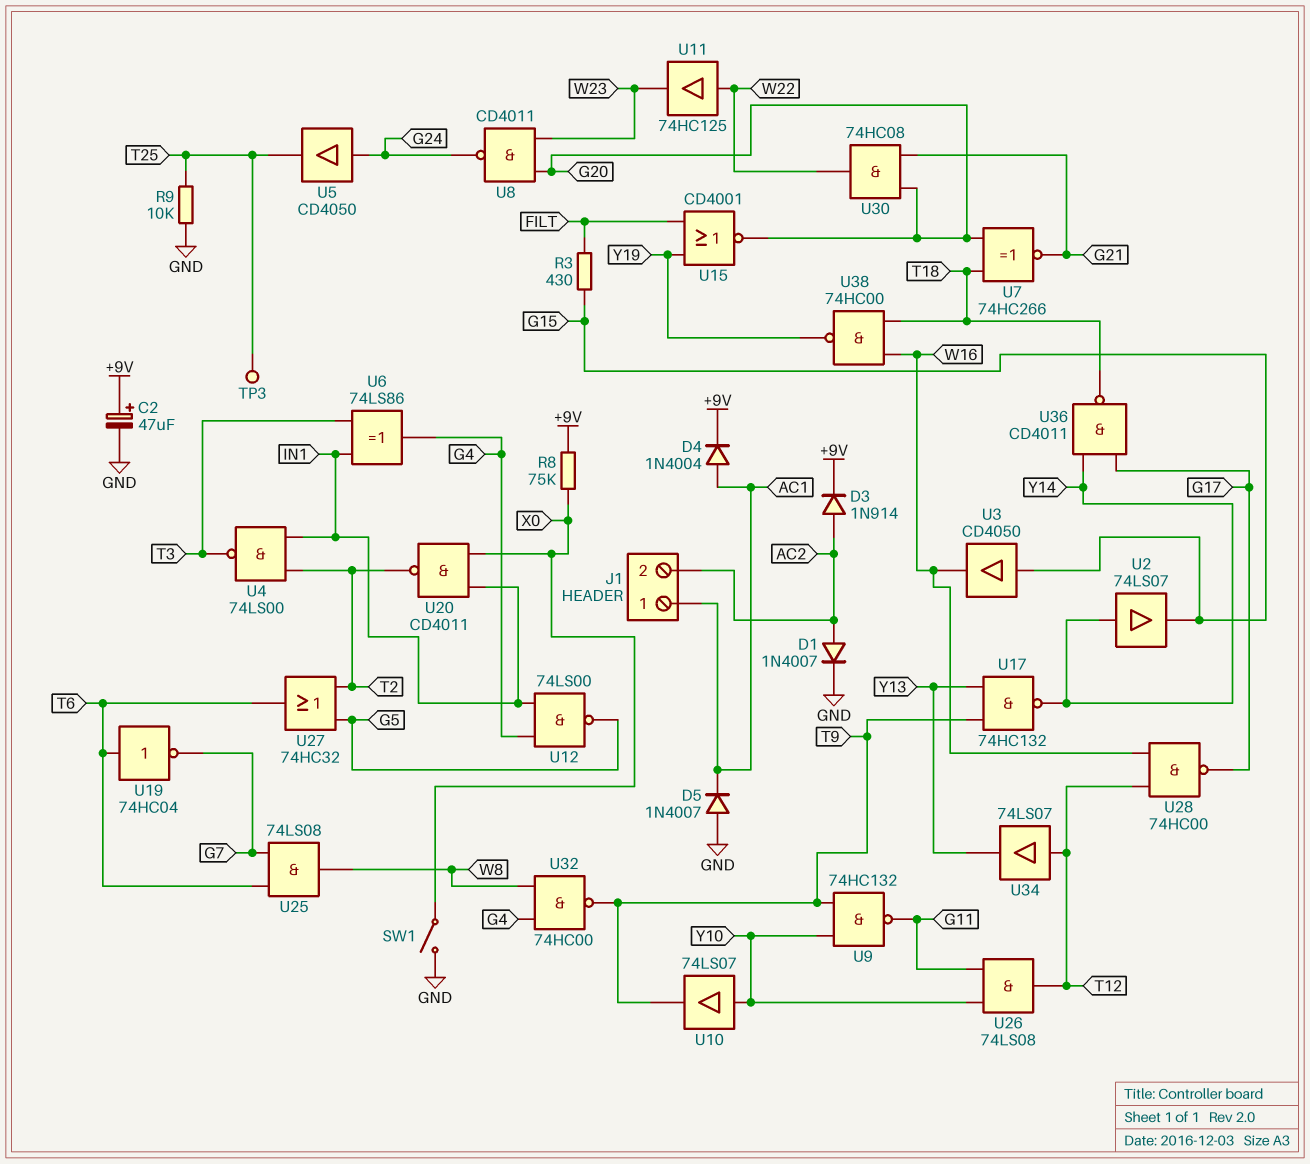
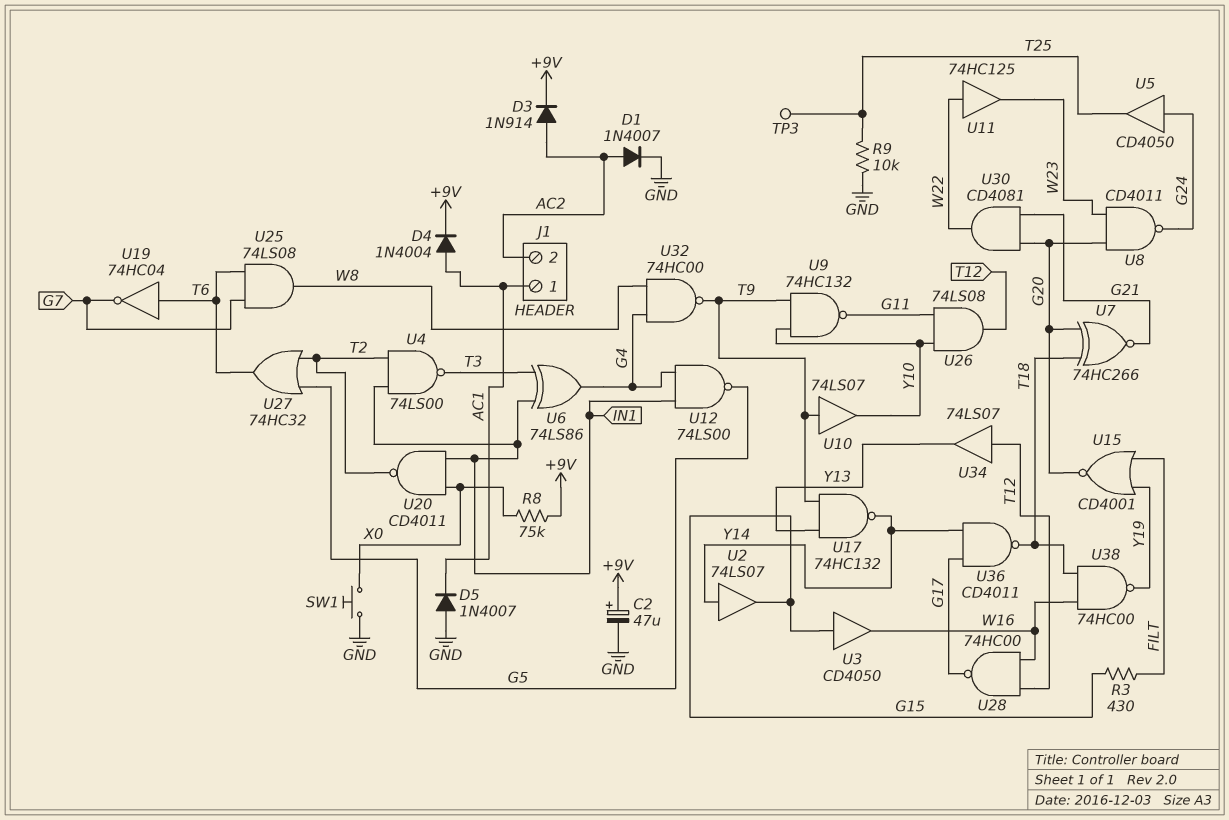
SW1: switch (GND, X0) -> button (GND, X0)
U10: buffer 74LS07 (in Y10, out T9) -> buffer 74LS07 (in T9, out Y10)
U30: AND 74HC08 (in G20, in G21, out W22) -> AND CD4081 (in G20, in G21, out W22)

